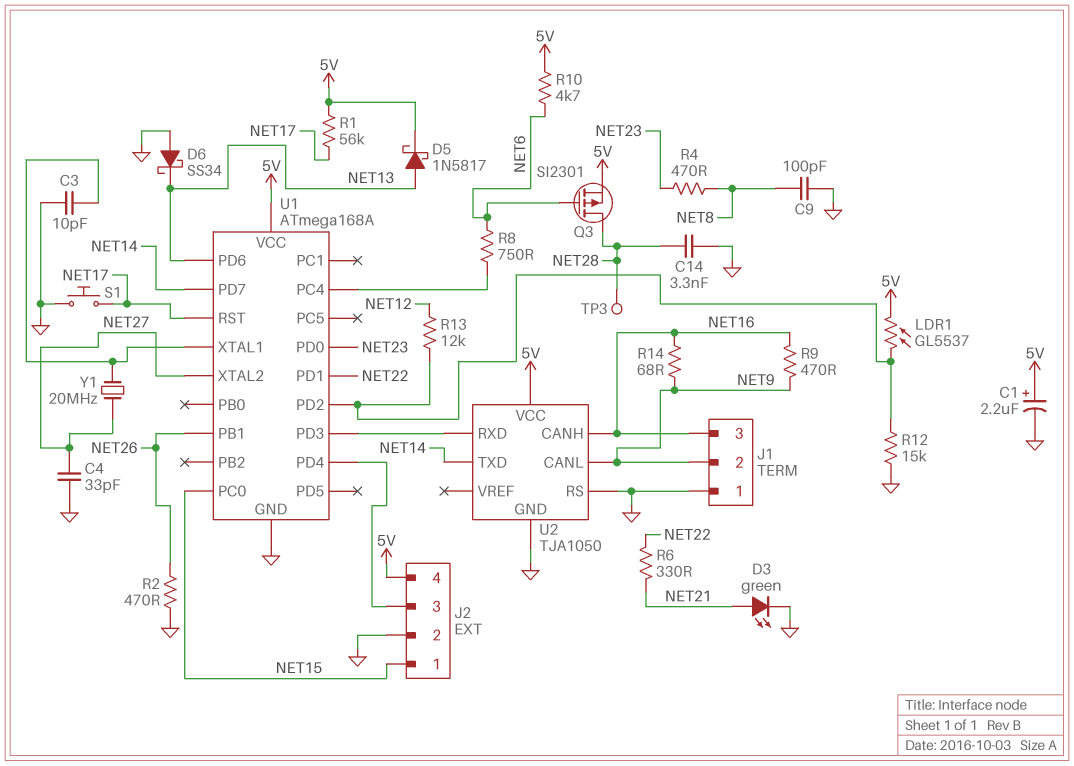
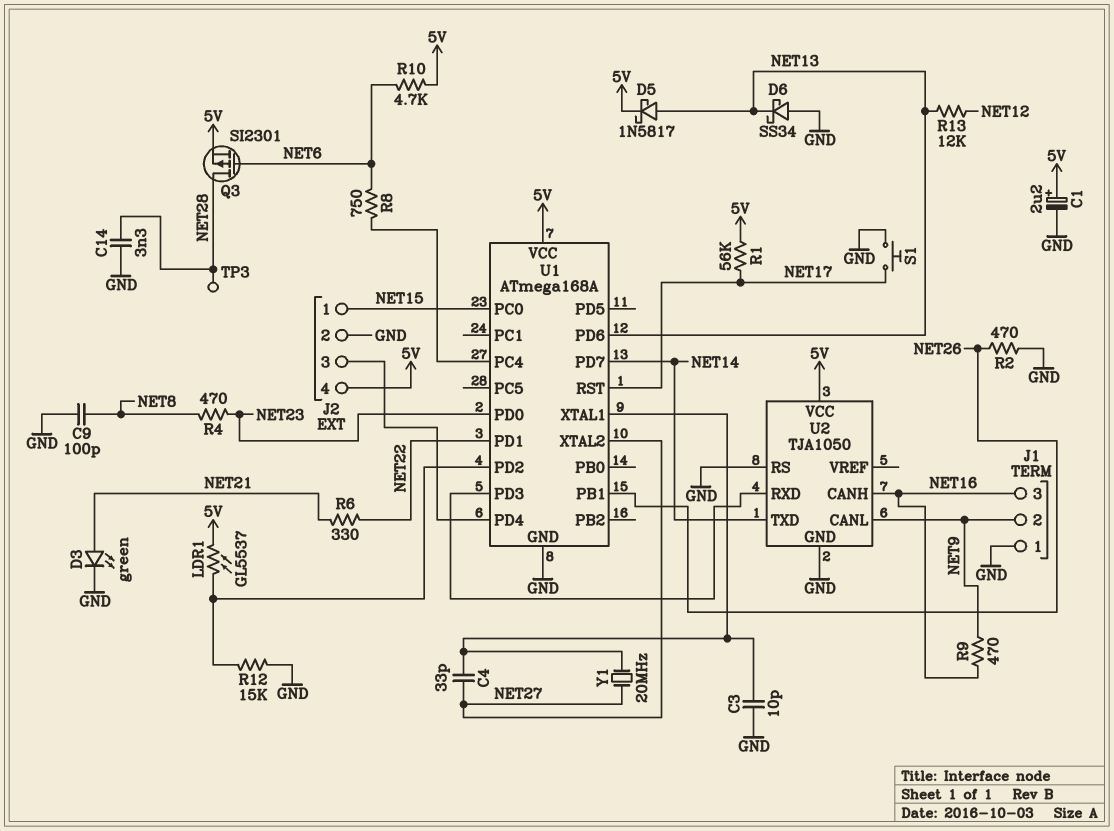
C4: 33pF (GND, NET27) -> 33pF (NET27, U1/XTAL1)
R13: 12k (NET12, U1/PD2) -> 12k (NET12, NET13)
R14: 68 (NET9, NET16) -> none

